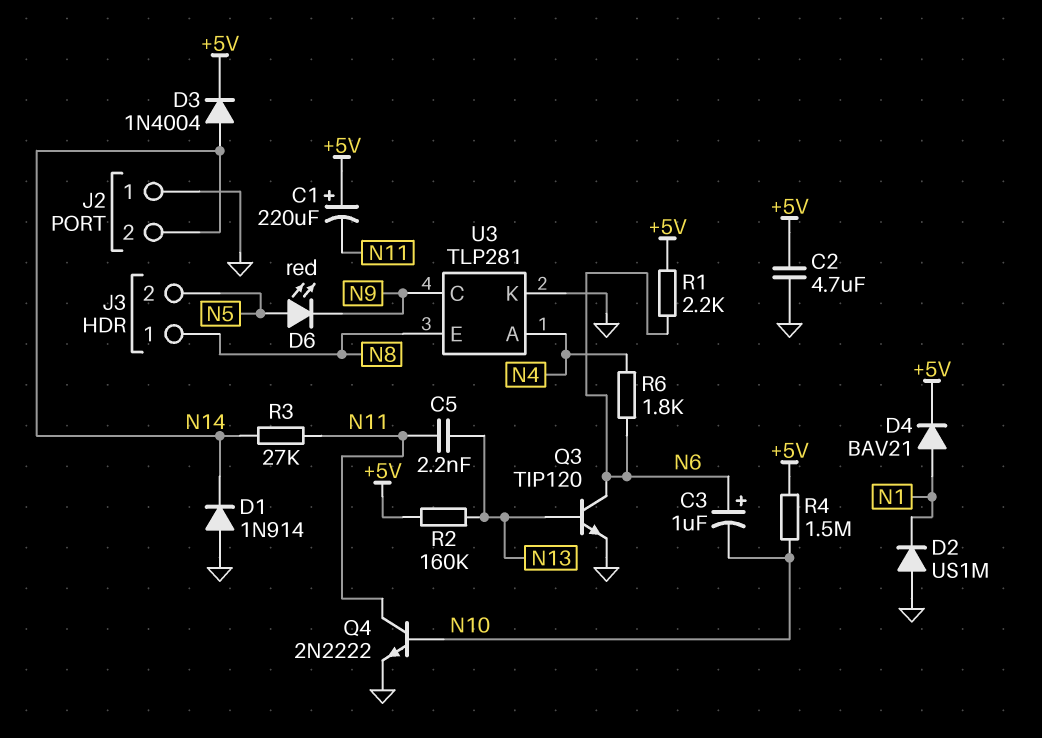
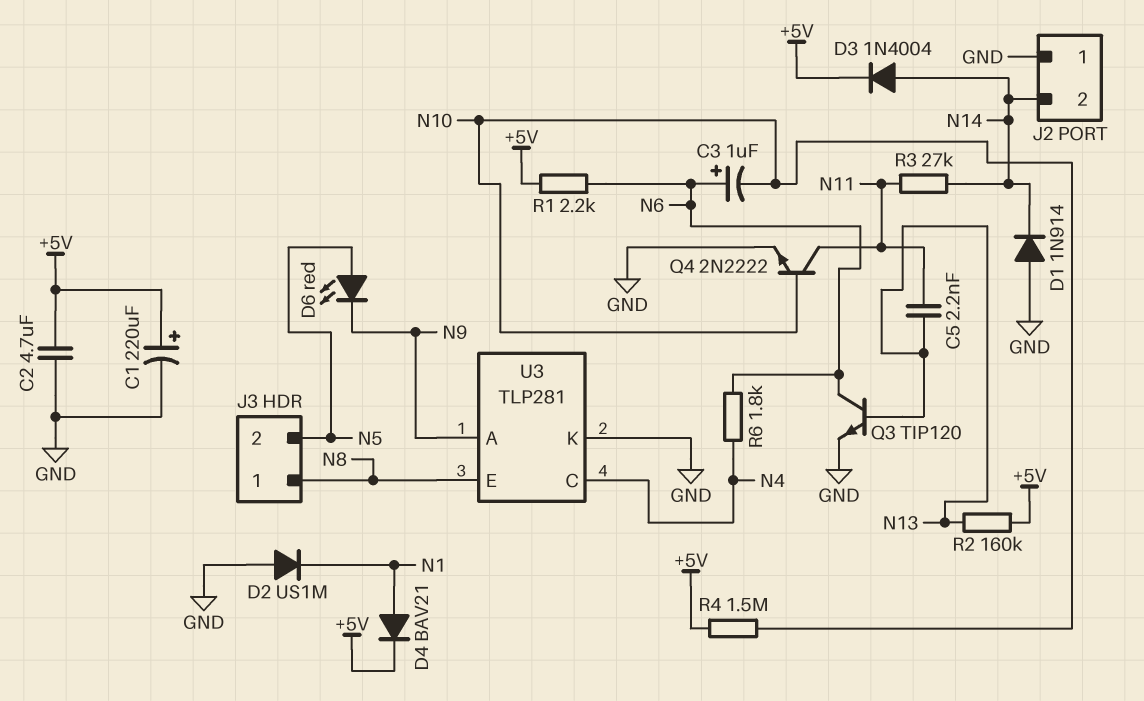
C1: 220uF (plus +5V, minus N11) -> 220uF (plus +5V, minus GND)
U3 pin A: N4 -> N9
U3 pin C: N9 -> N4

